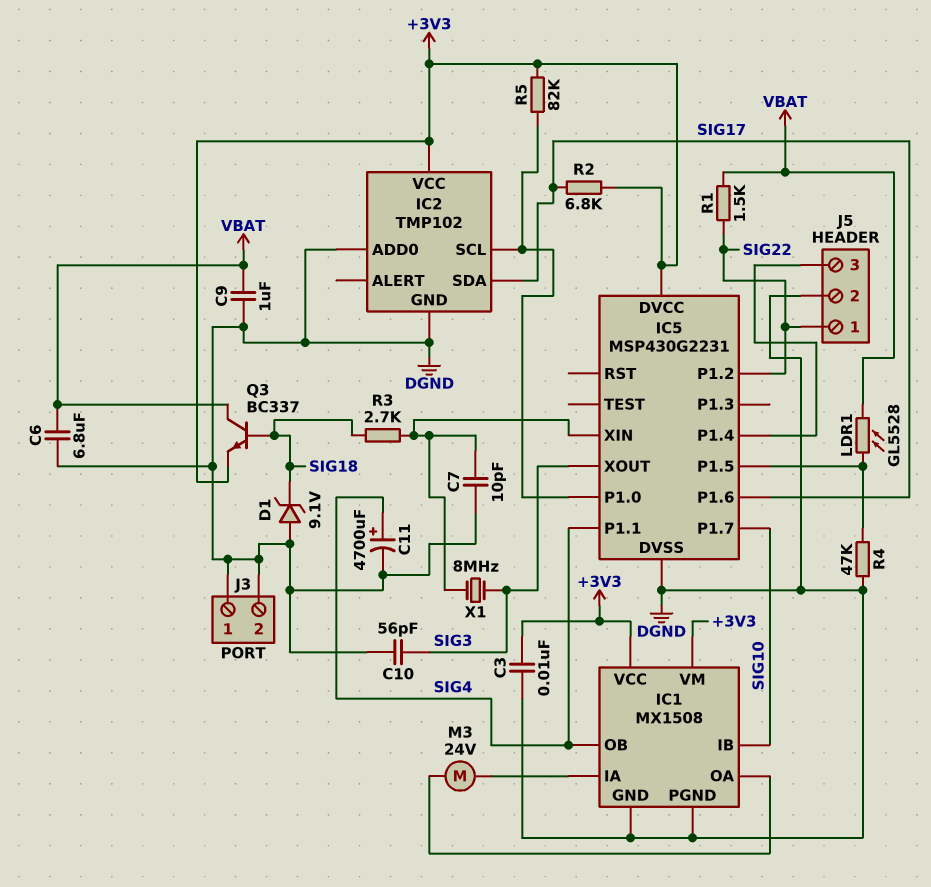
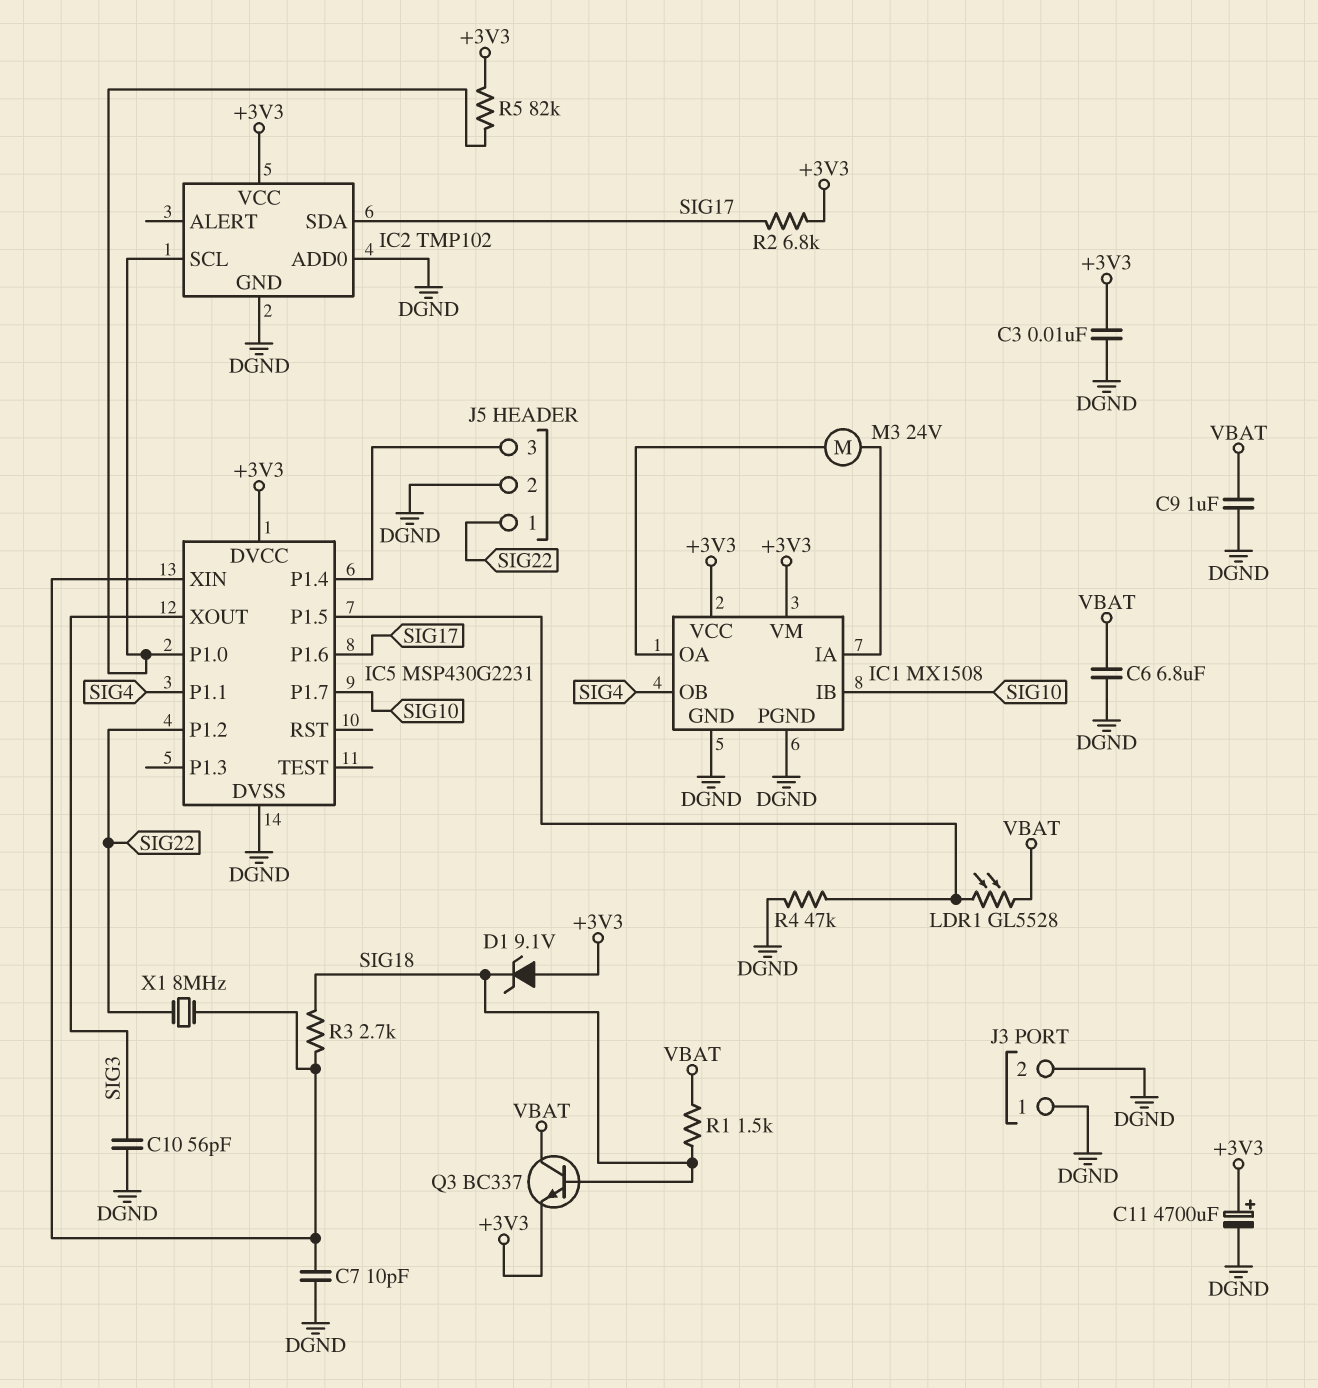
C11: 4700uF (plus SIG4, minus DGND) -> 4700uF (plus +3V3, minus DGND)
D1: zener 9.1V (A DGND, K SIG18) -> zener 9.1V (A +3V3, K SIG18)
R1: 1.5k (SIG22, VBAT) -> 1.5k (SIG18, VBAT)
X1: 8MHz (IC5/XIN, SIG3) -> 8MHz (IC5/XIN, SIG22)

